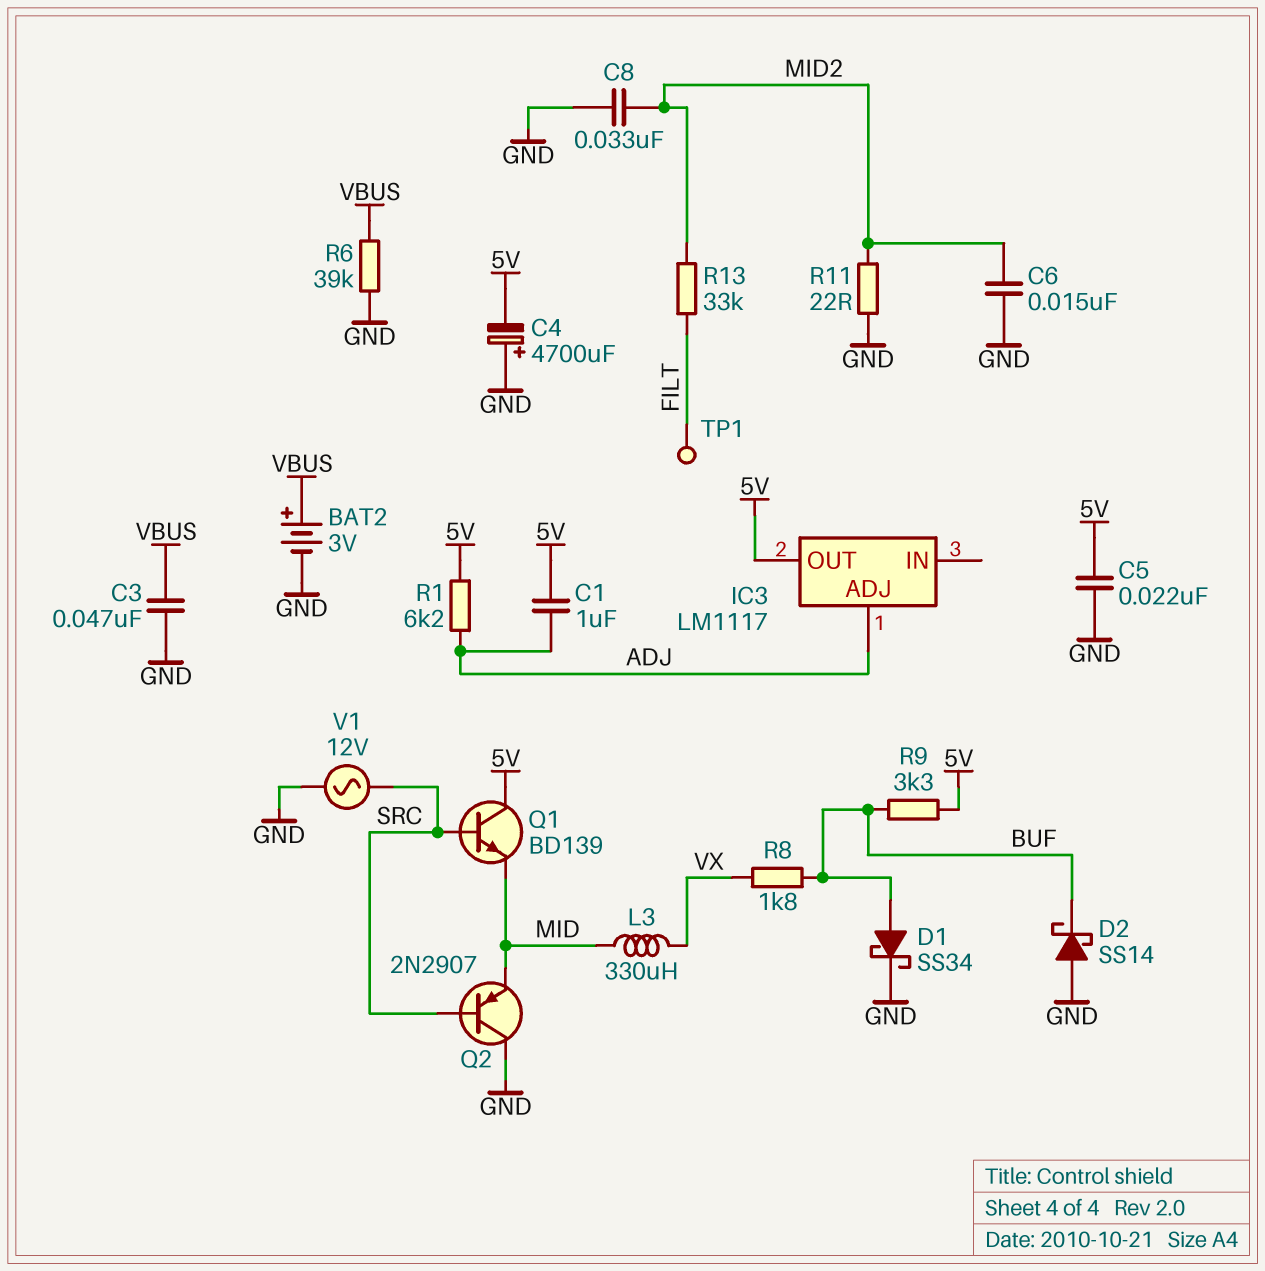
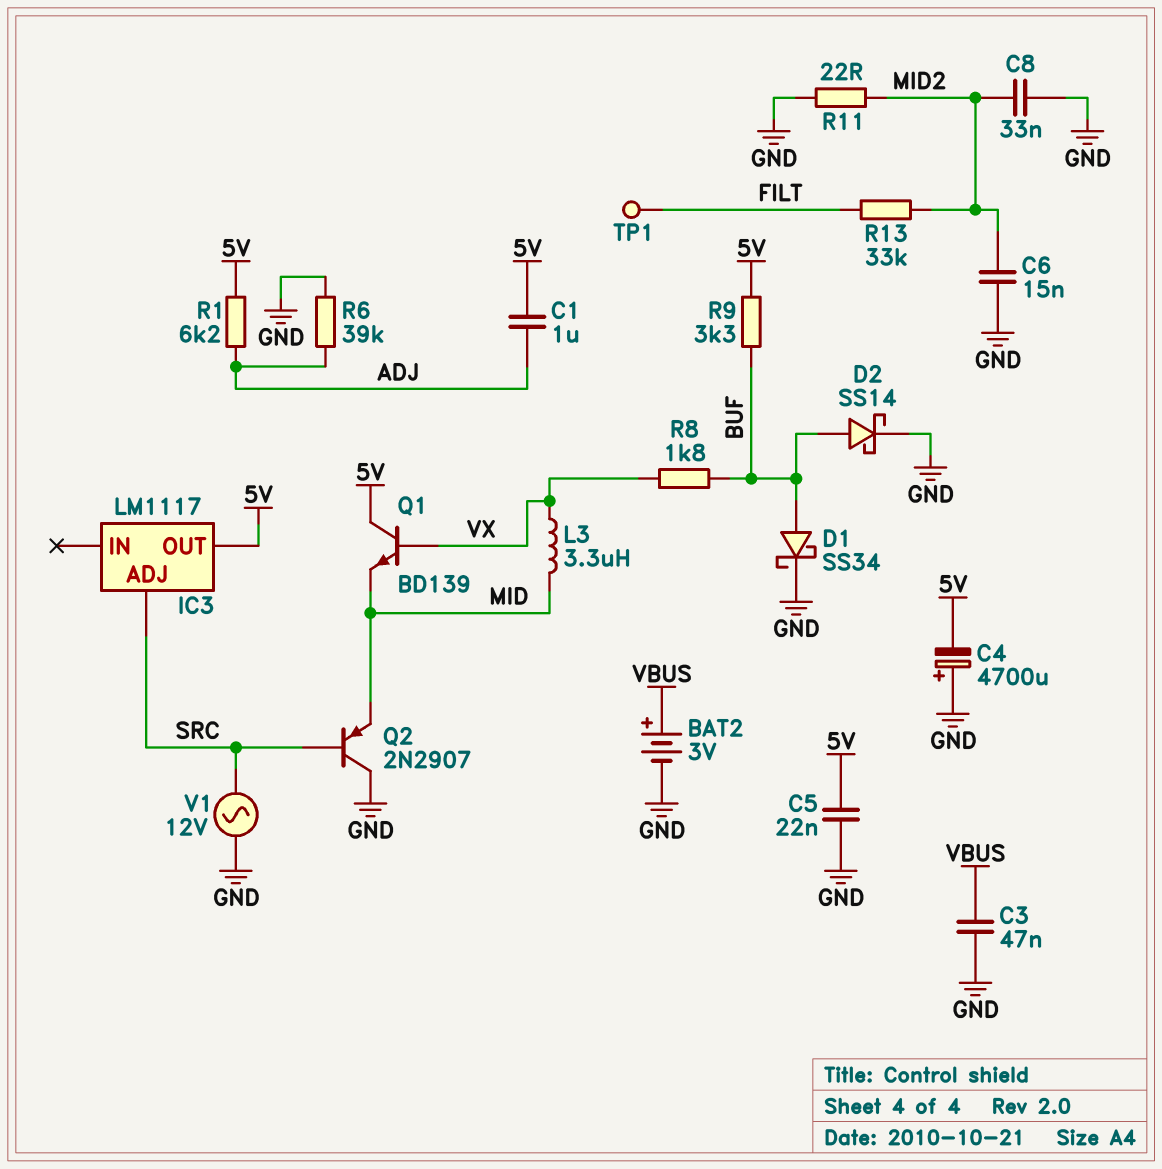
D2: schottky SS14 (A GND, K BUF) -> schottky SS14 (A BUF, K GND)
IC3 pin ADJ: ADJ -> SRC
L3: 330uH (MID, VX) -> 3.3uH (MID, VX)
Q1: NPN BD139 (B SRC, C 5V, E MID) -> NPN BD139 (B VX, C 5V, E MID)
R6: 39k (GND, VBUS) -> 39k (ADJ, GND)

